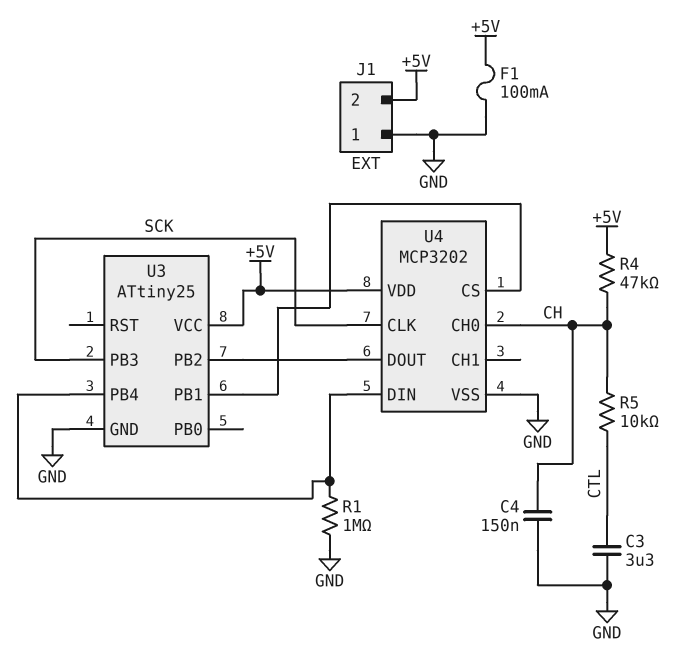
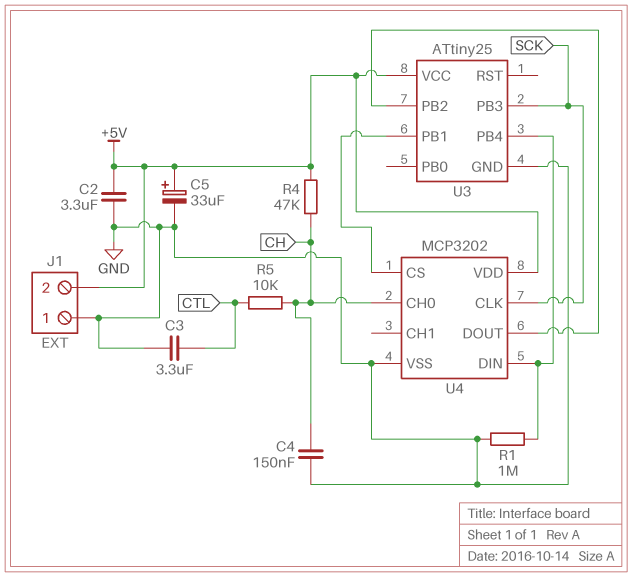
C2: none -> 3.3uF (+5V, GND)
C5: none -> 33uF (plus +5V, minus GND)
F1: 100mA (+5V, GND) -> none

